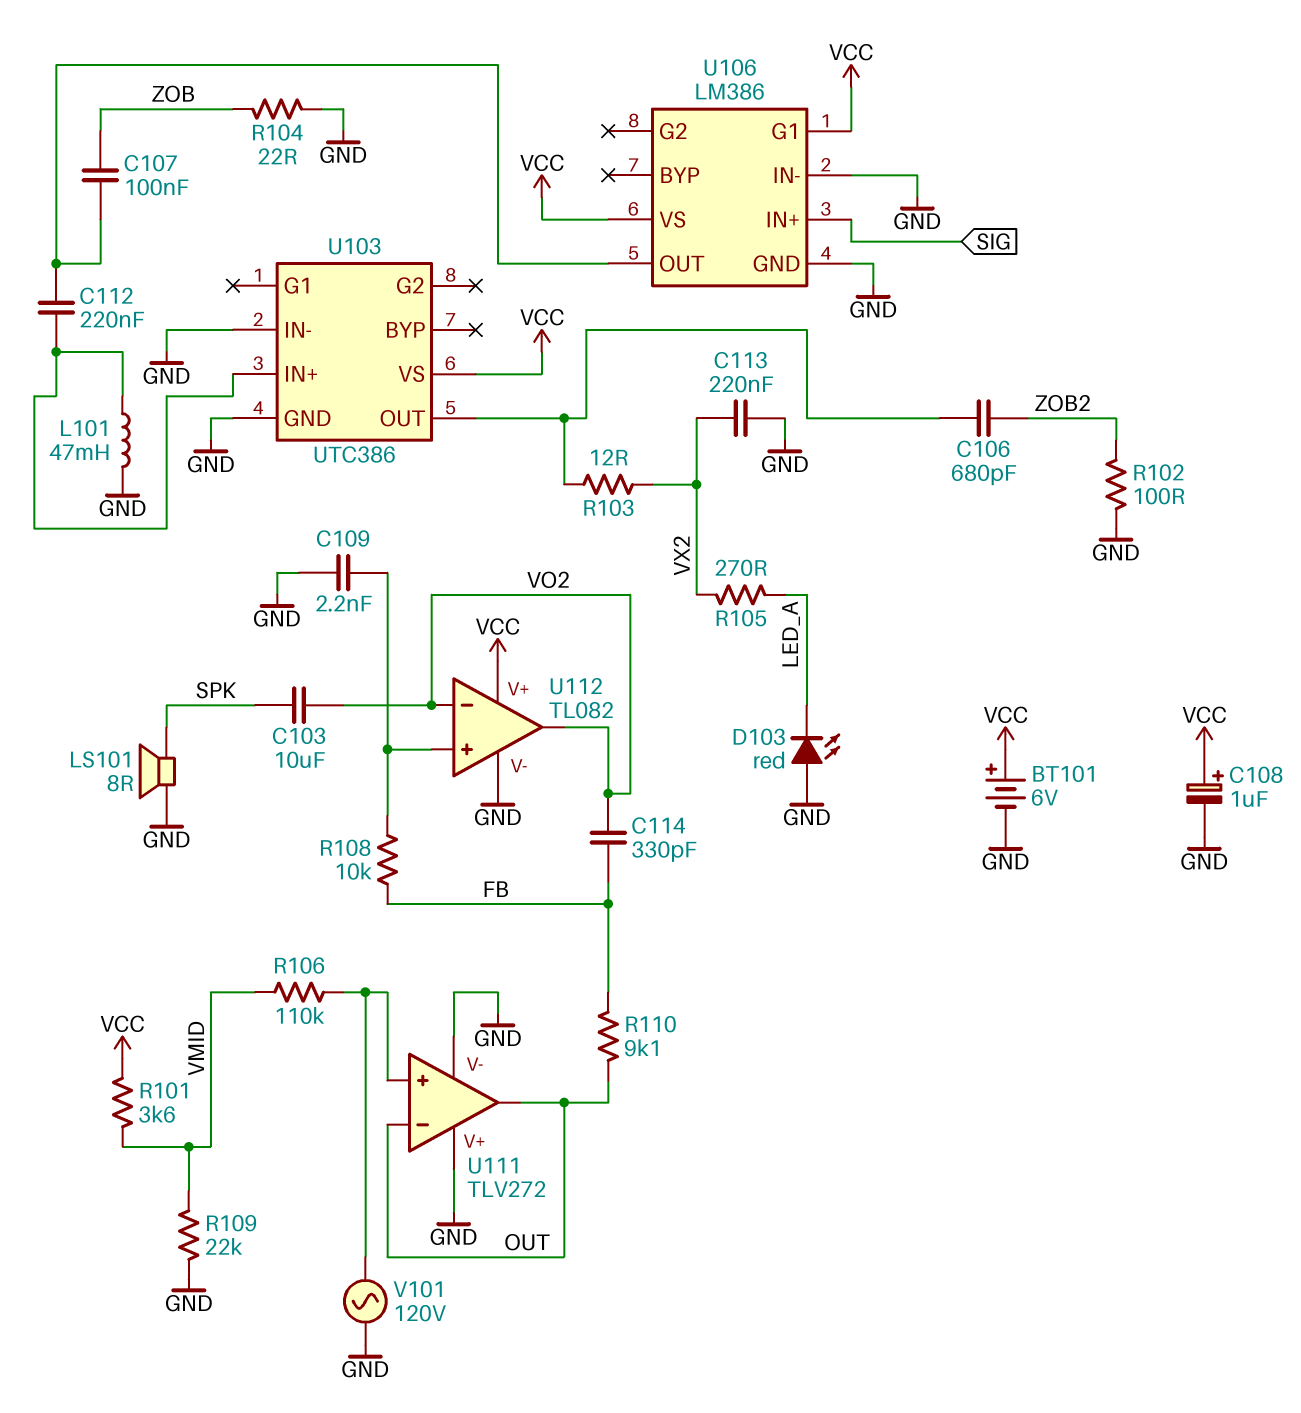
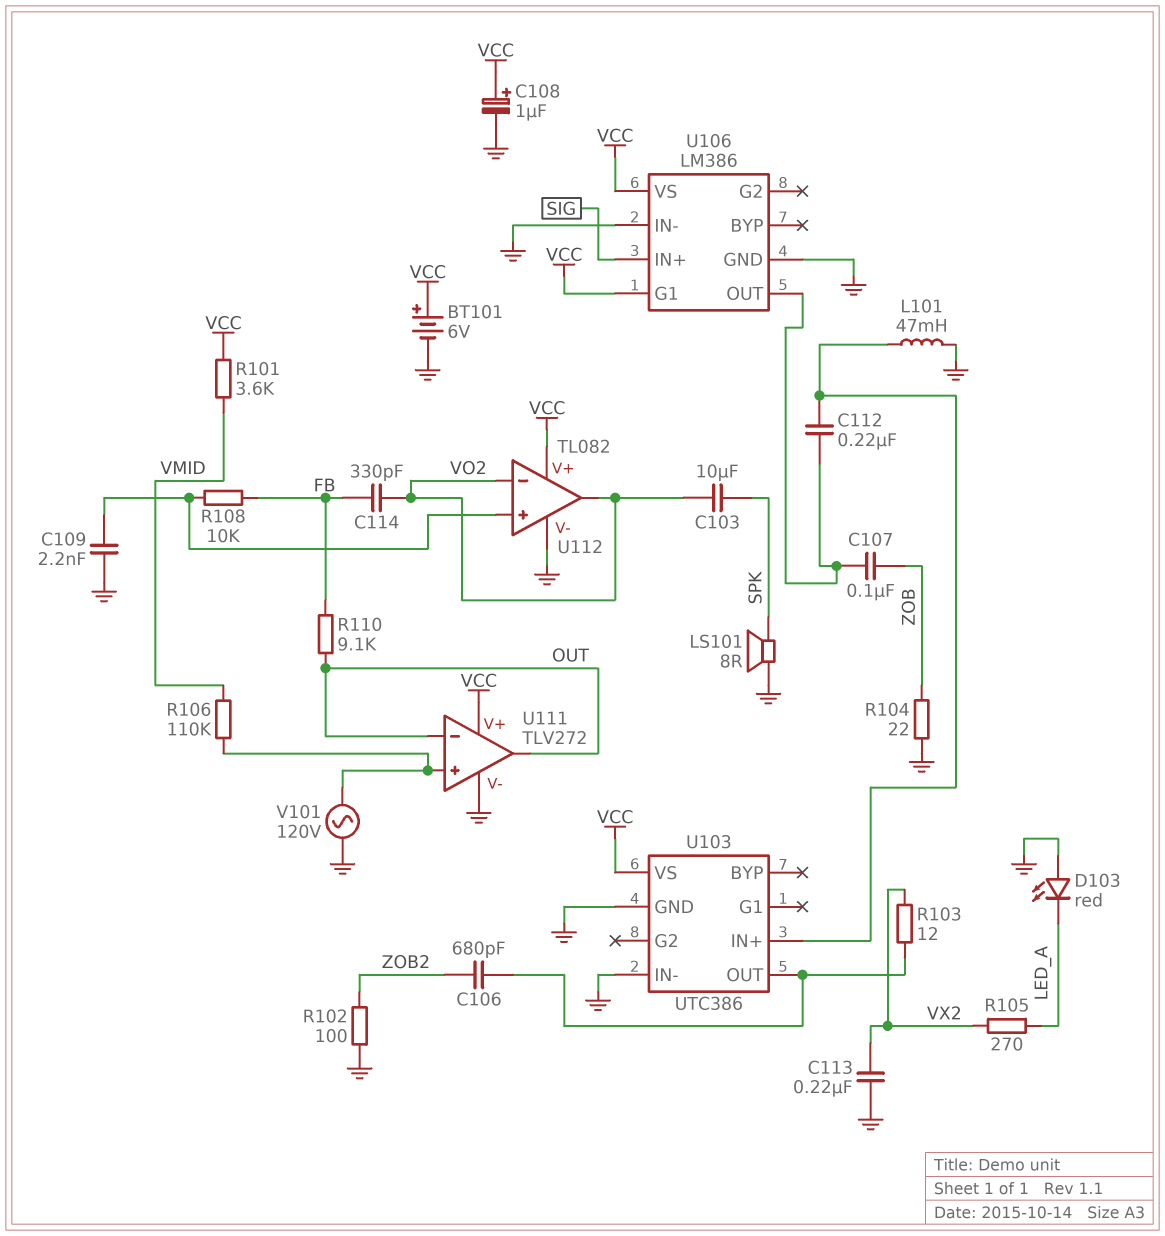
R109: 22k (GND, VMID) -> none
U111 pin V+: GND -> VCC

